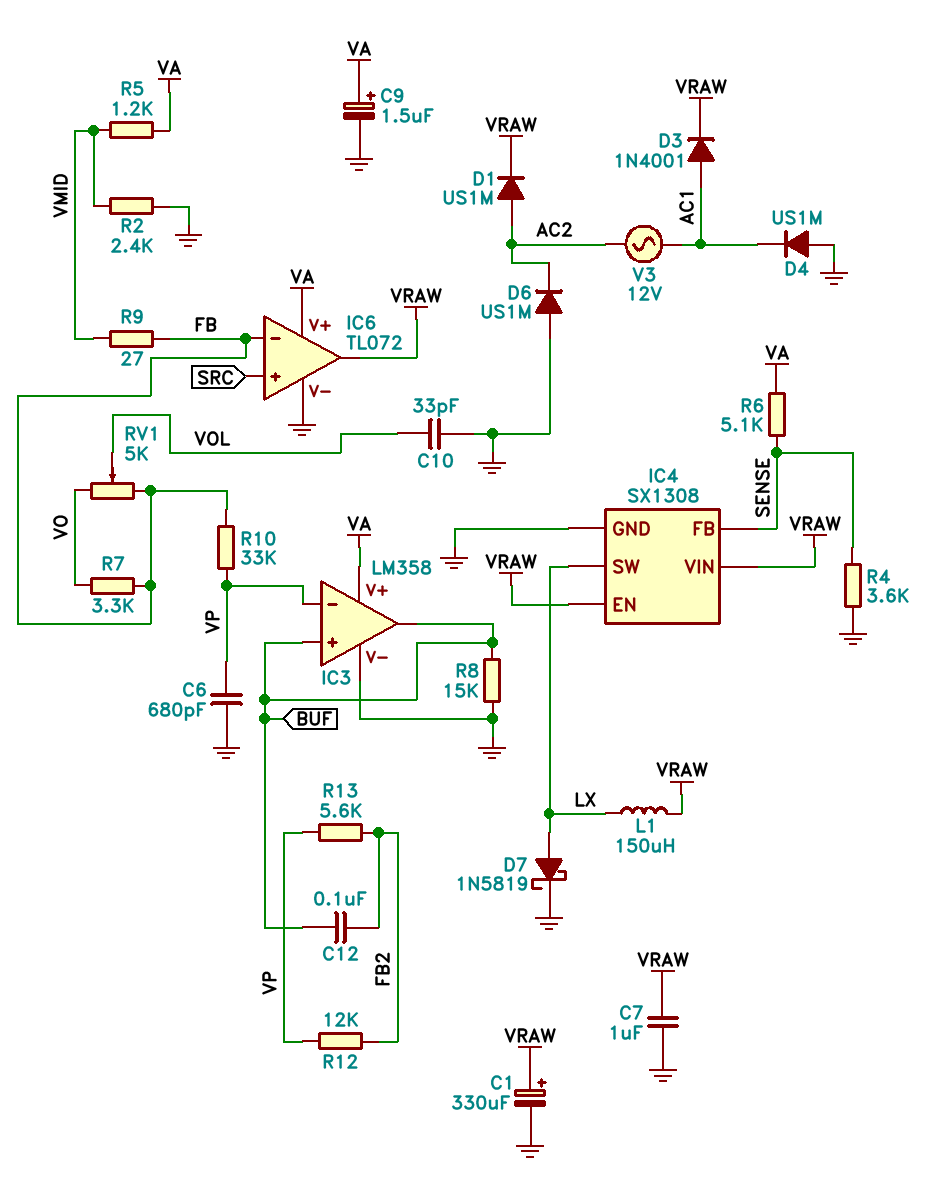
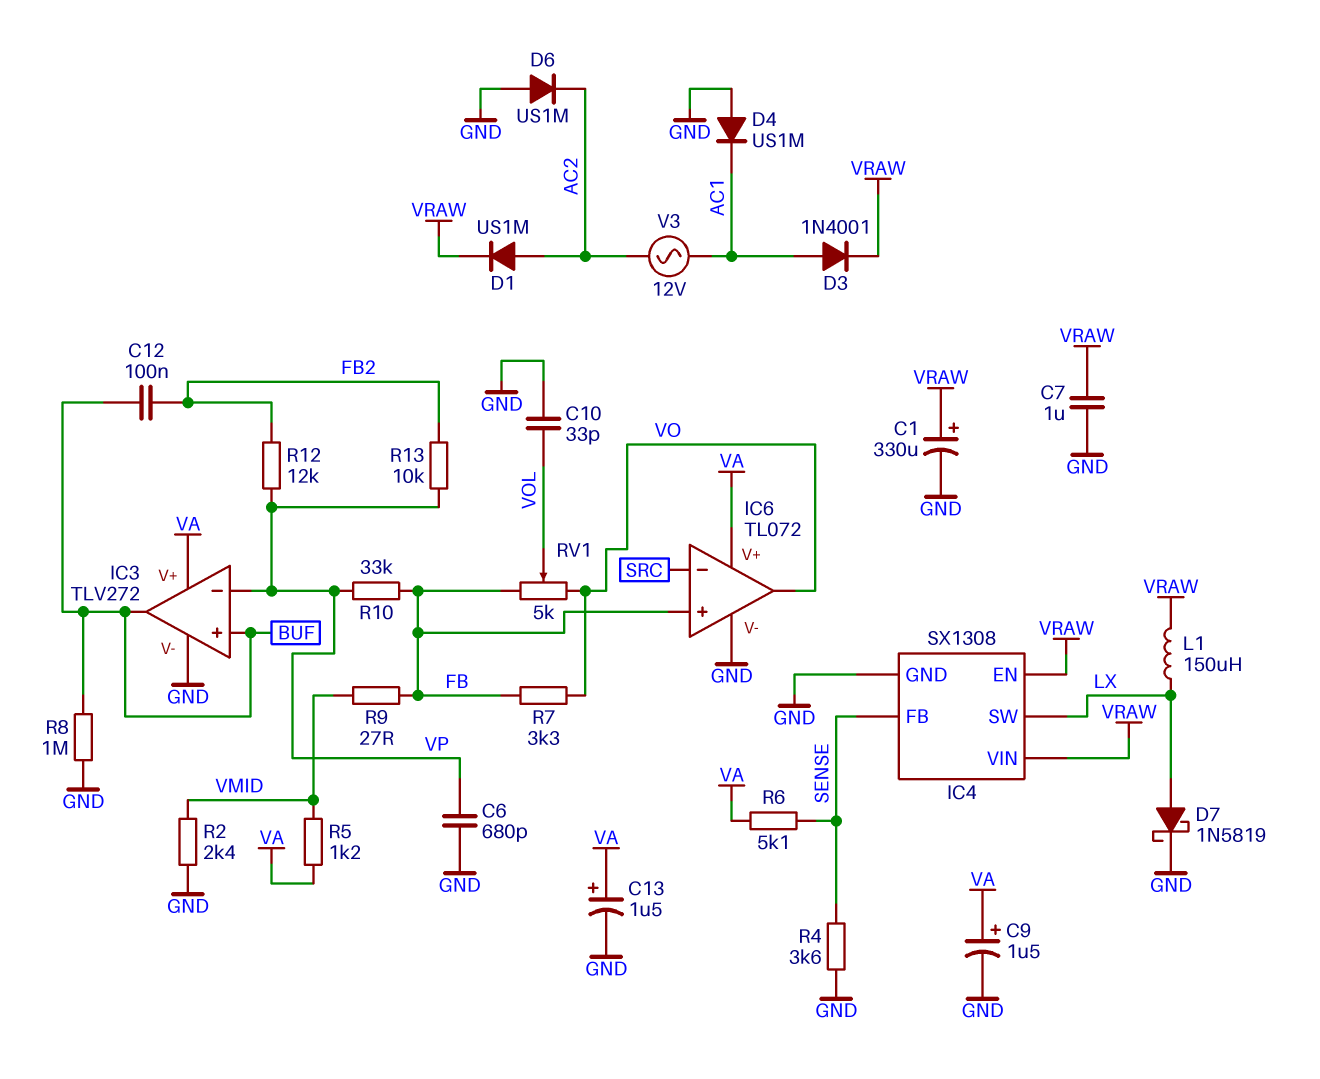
C13: none -> 1.5uF (plus VA, minus GND)
IC3: LM358 -> TLV272
IC6 pin in+: SRC -> FB
IC6 pin in-: FB -> SRC
IC6 pin out: VRAW -> VO
R8: 15k (BUF, GND) -> 1M (BUF, GND)
R13: 5.6k (FB2, VP) -> 10k (FB2, VP)

